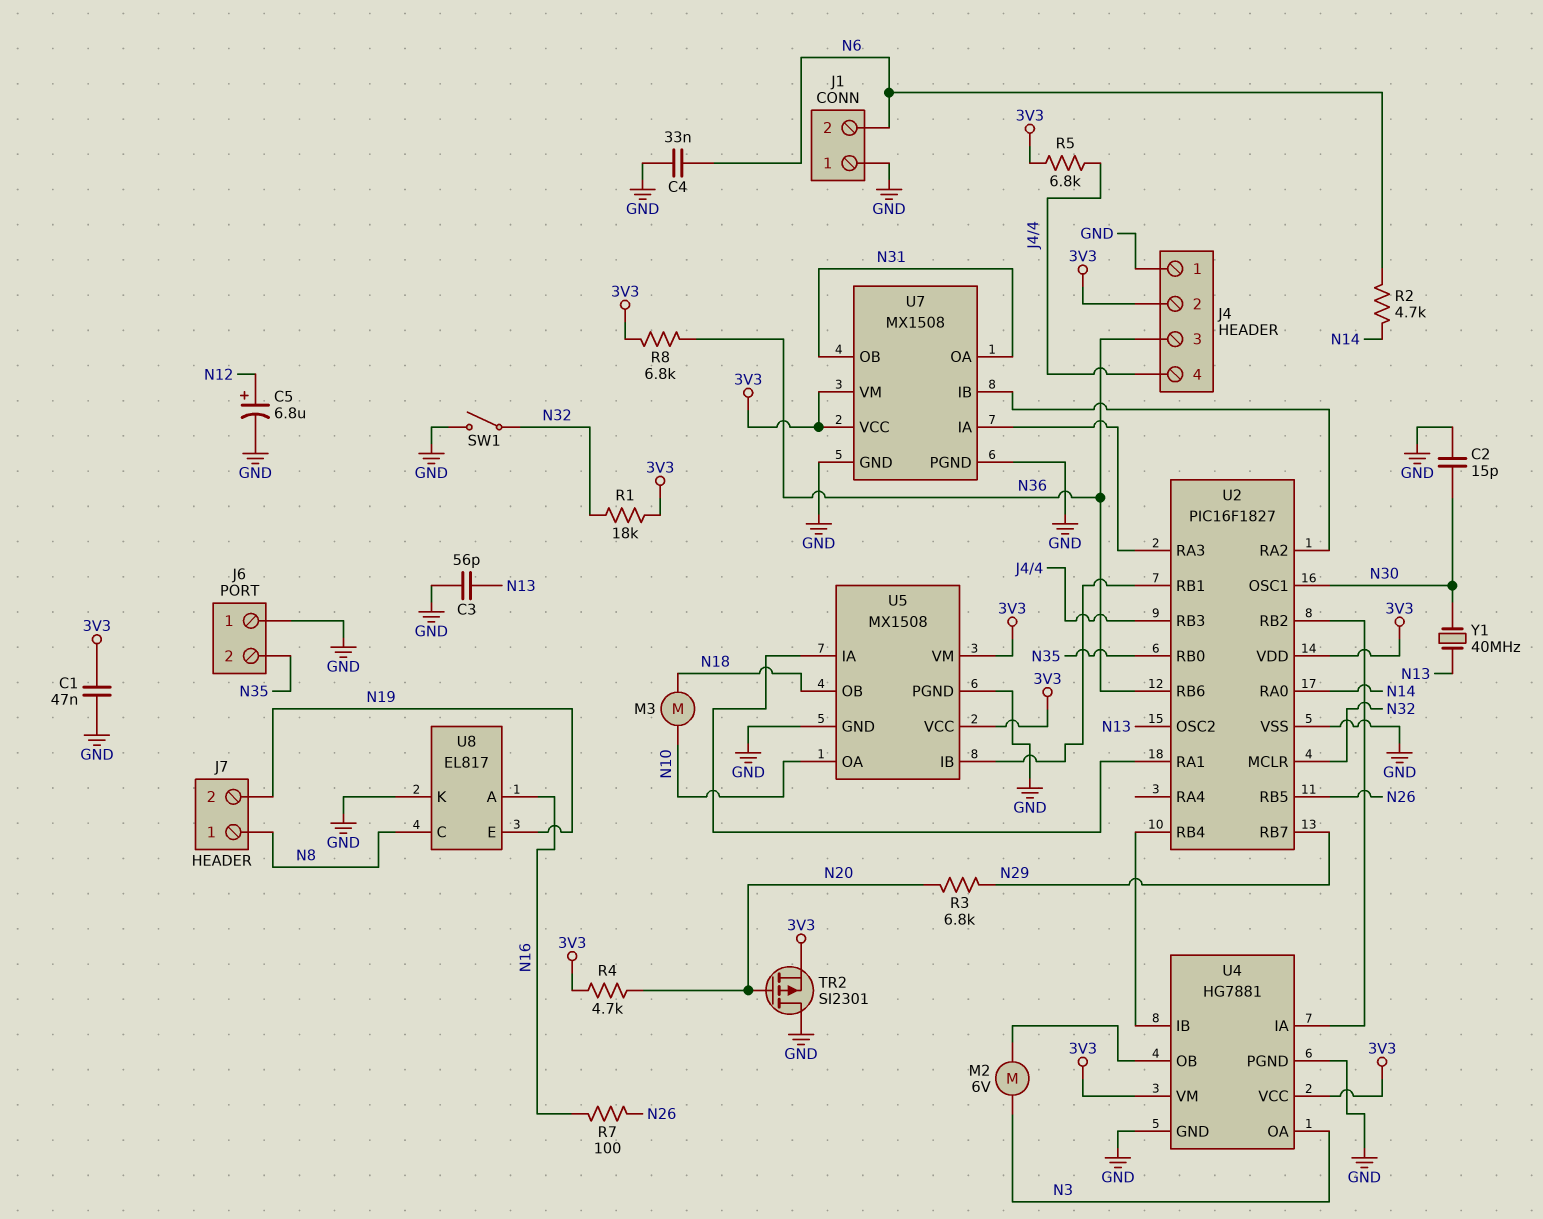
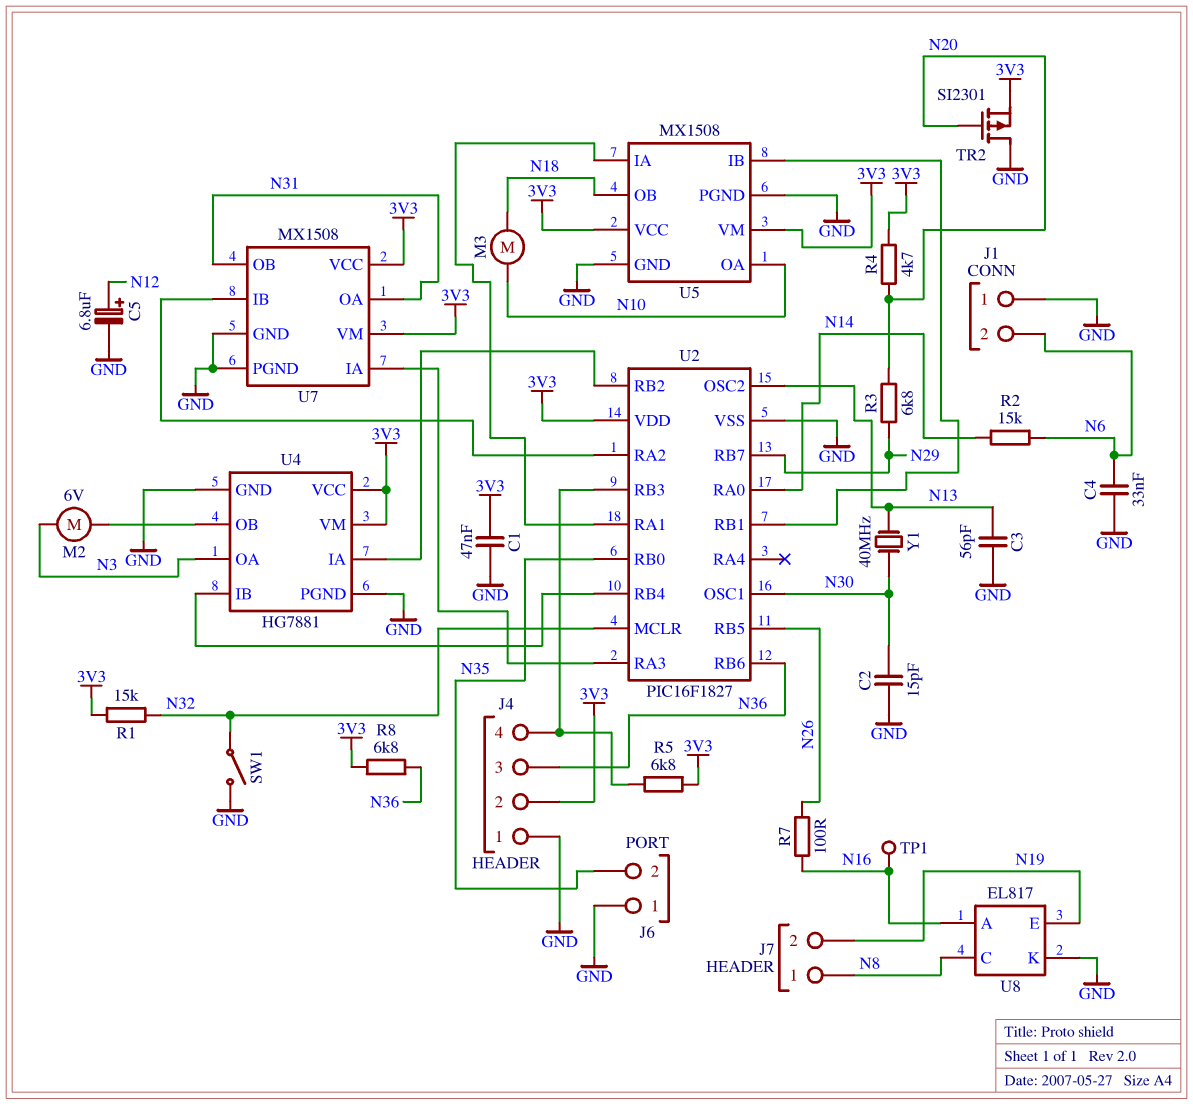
R1: 18k (3V3, N32) -> 15k (3V3, N32)
R2: 4.7k (N6, N14) -> 15k (N6, N14)
TP1: none -> test point (N16)

